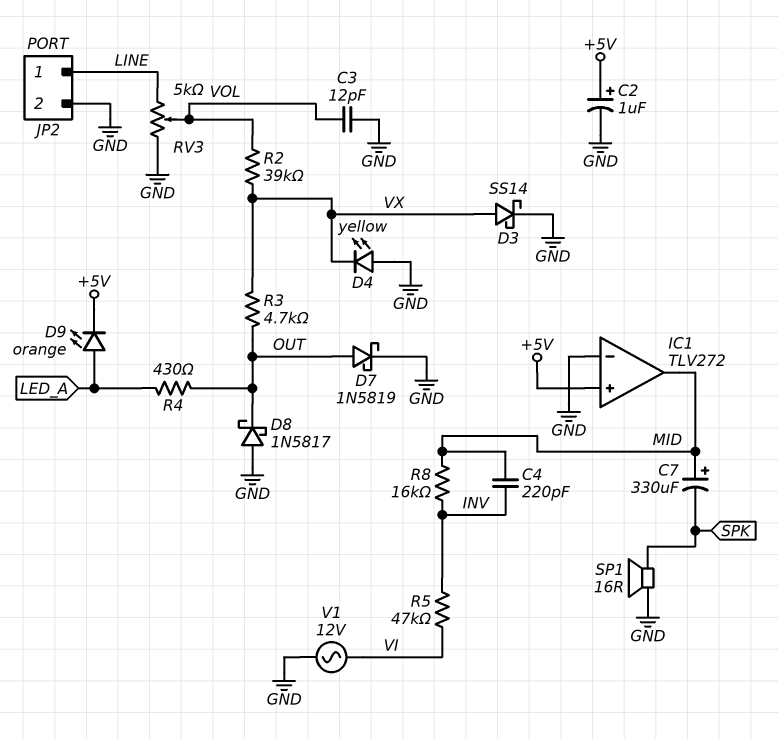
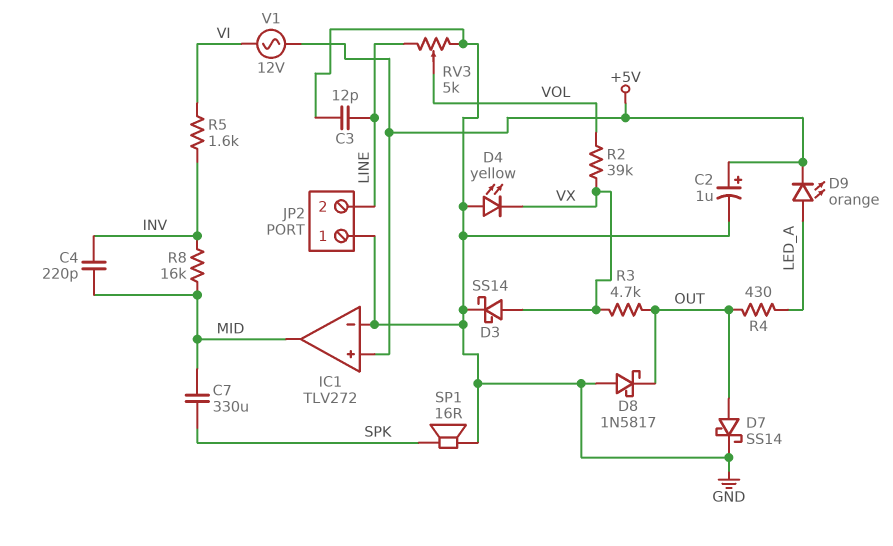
C3: 12pF (GND, VOL) -> 12pF (GND, LINE)
C7: 330uF (plus MID, minus SPK) -> 330uF (MID, SPK)
D7: schottky 1N5819 (A OUT, K GND) -> schottky SS14 (A OUT, K GND)
JP2 pin 1: LINE -> GND
JP2 pin 2: GND -> LINE
R5: 47k (INV, VI) -> 1.6k (INV, VI)
V1: AC 12V (GND, VI) -> AC 12V (+5V, VI)

